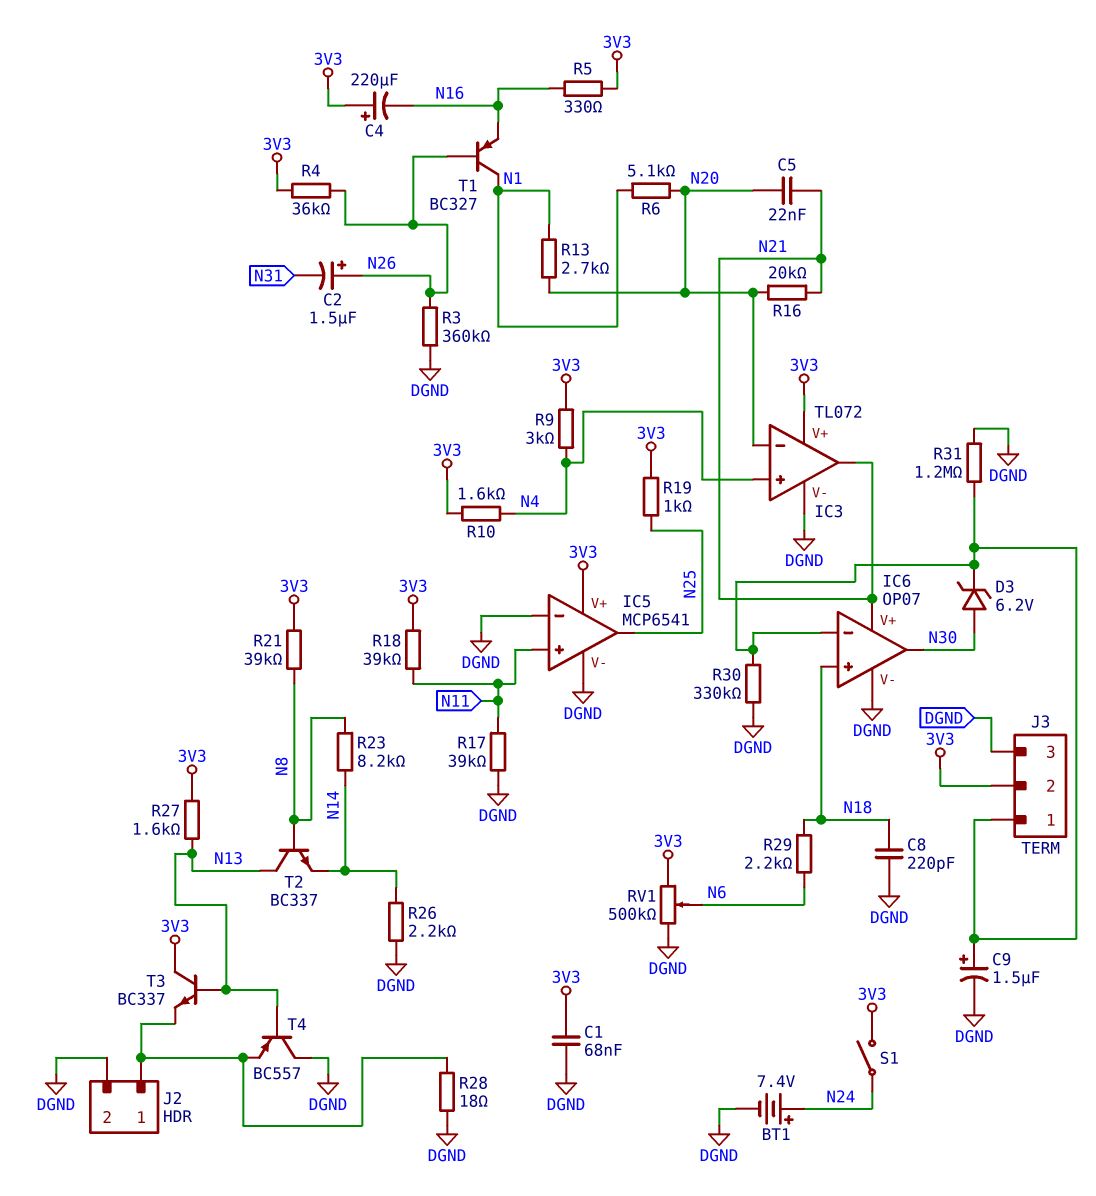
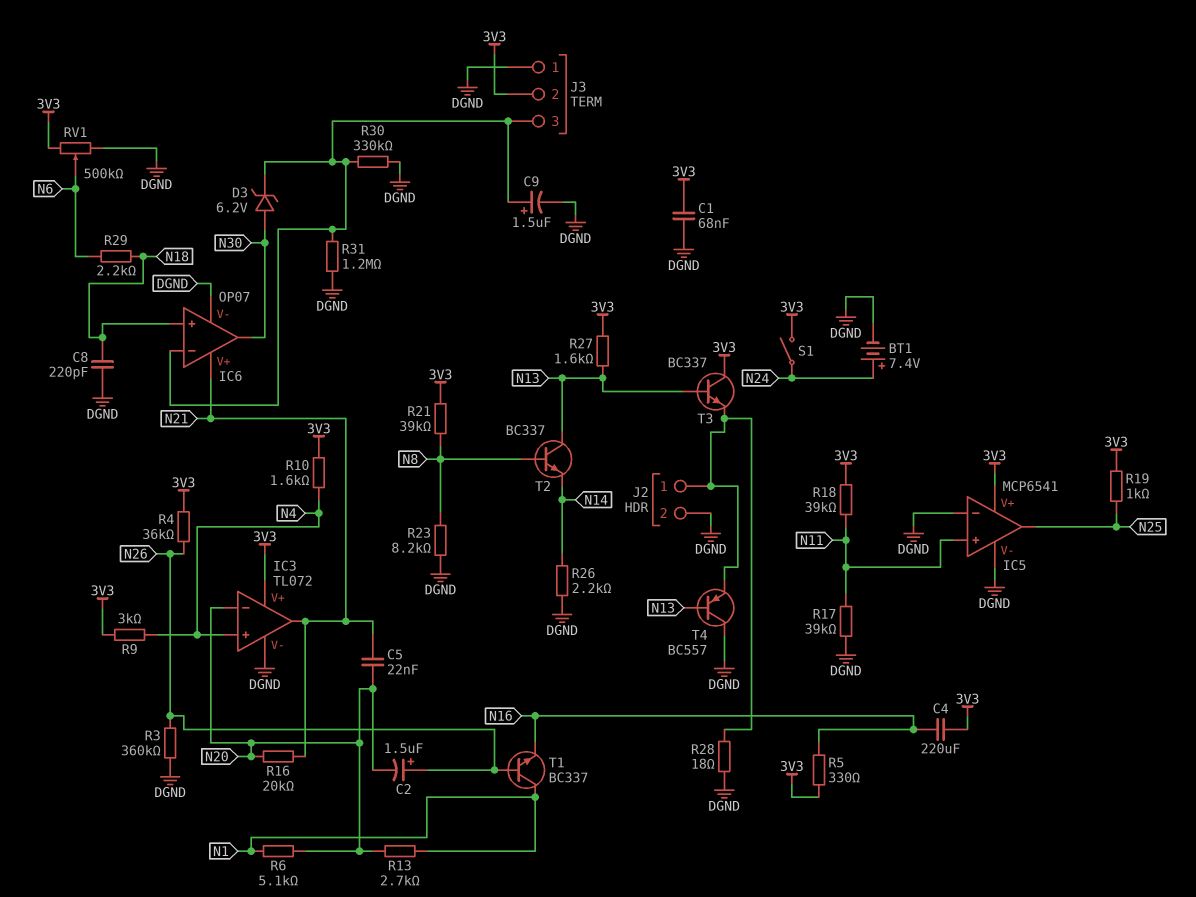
C2: 1.5uF (plus N26, minus N31) -> 1.5uF (plus N26, minus N20)
C4: 220uF (plus 3V3, minus N16) -> 220uF (3V3, N16)
J3 pin 1: IC6/in- -> DGND
J3 pin 3: DGND -> IC6/in-
R23: 8.2k (N8, N14) -> 8.2k (DGND, N8)
T1: PNP BC327 (B N26, C N1, E N16) -> NPN BC337 (B N26, C N1, E N16)

